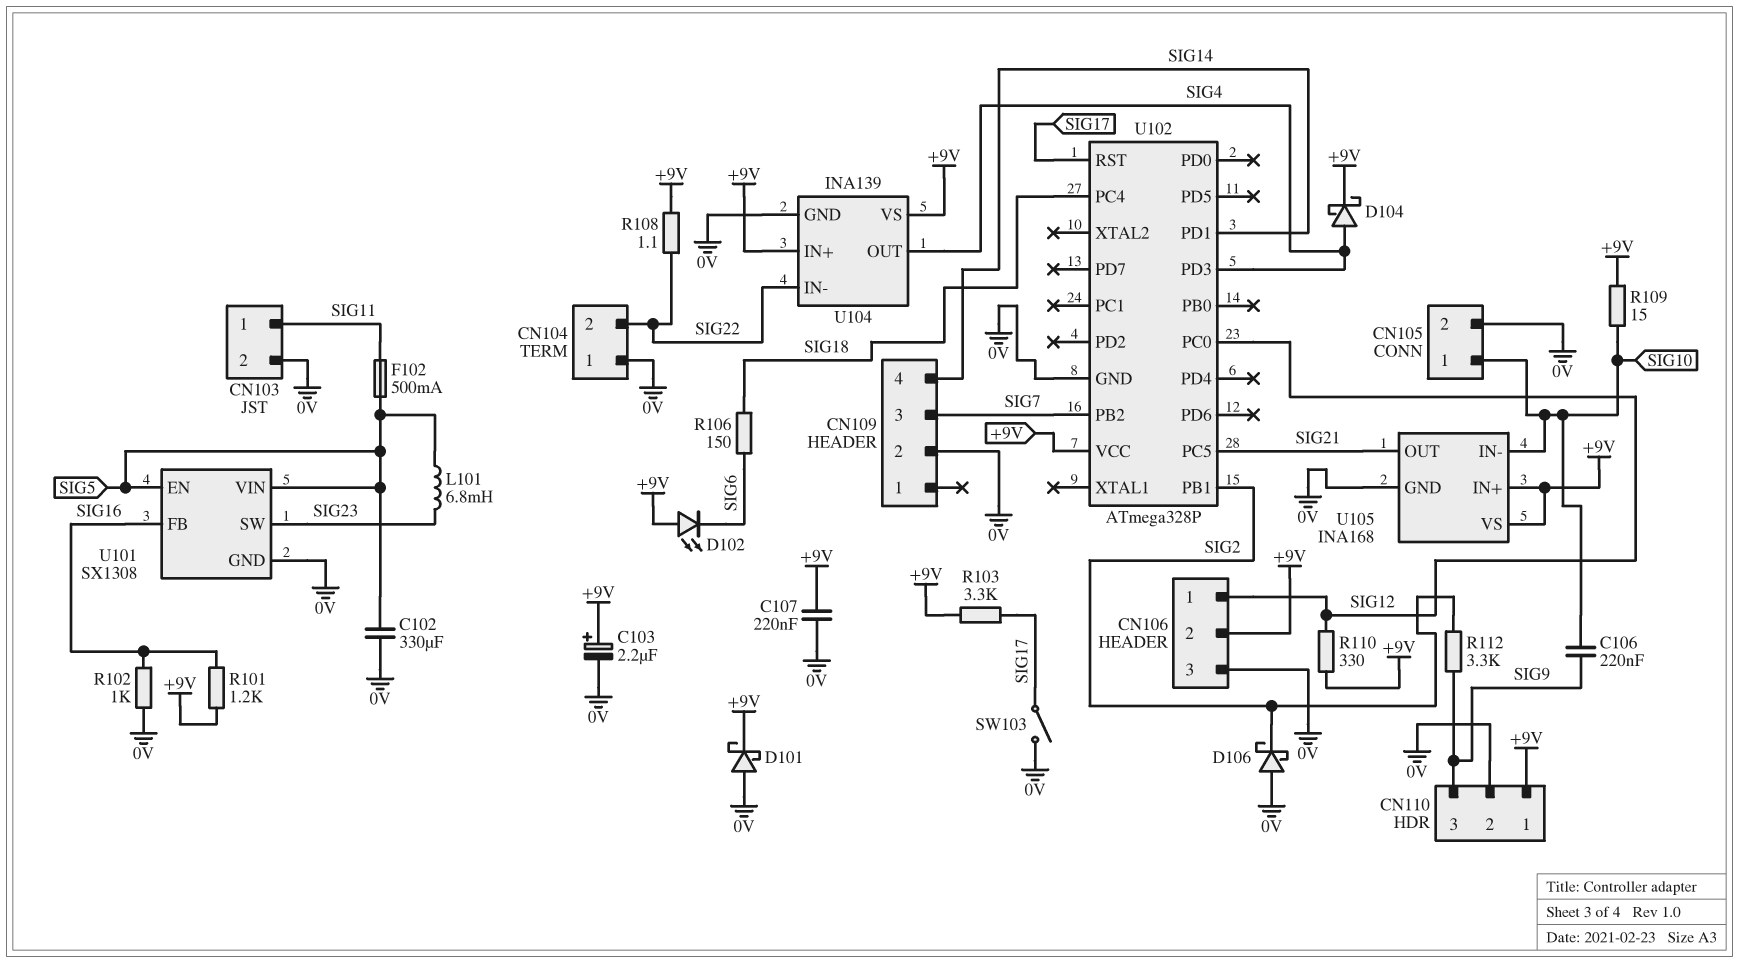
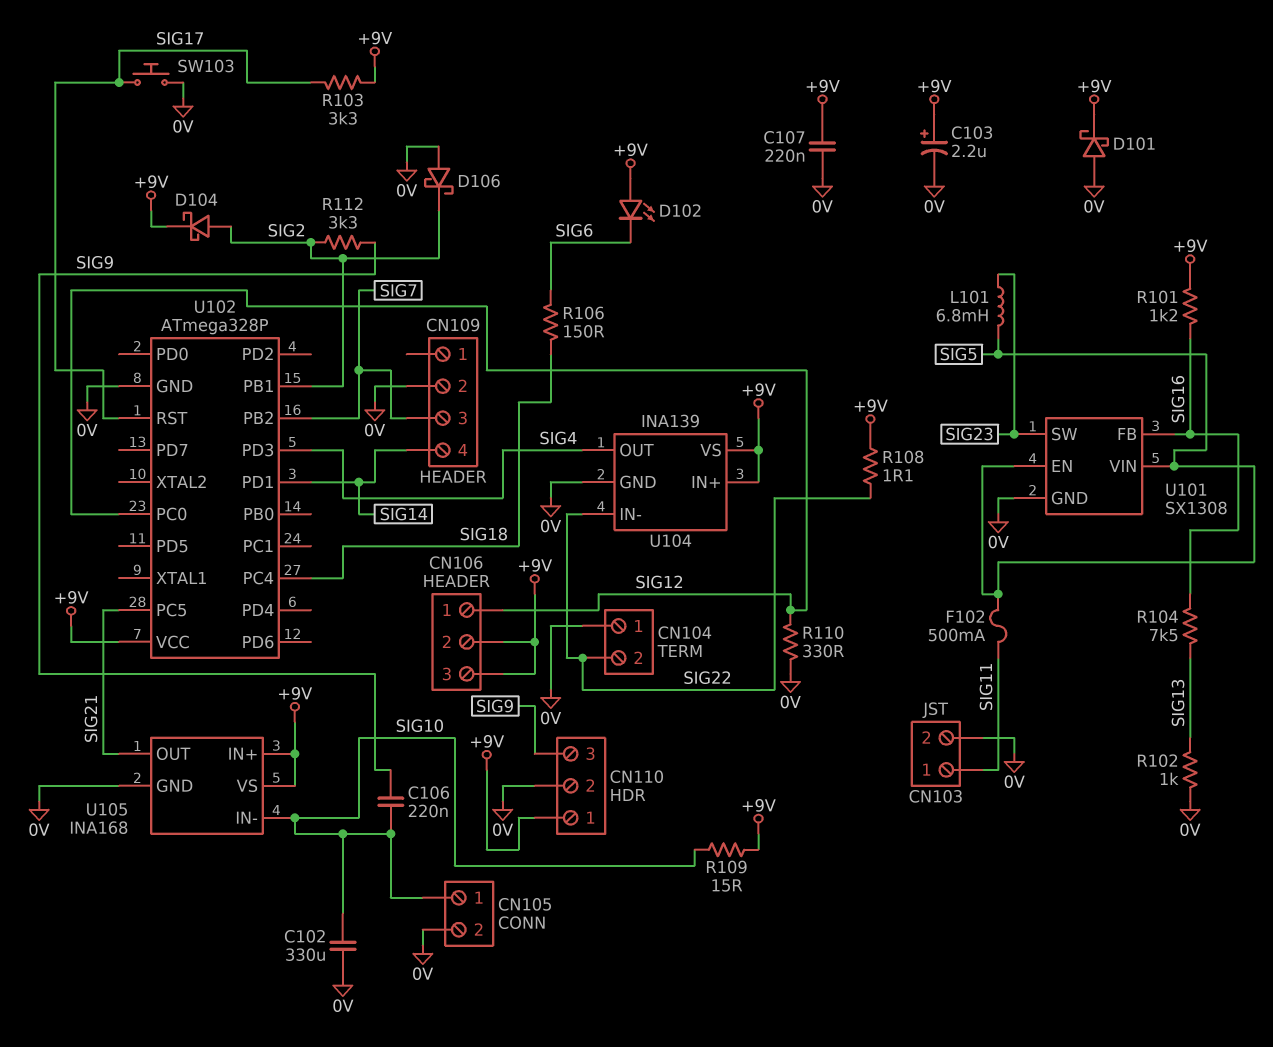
C102: 330uF (0V, SIG5) -> 330uF (0V, SIG10)
CN106 pin 3: 0V -> +9V
D104: schottky (A SIG4, K +9V) -> schottky (A SIG2, K +9V)
R102: 1k (0V, SIG16) -> 1k (0V, SIG13)
R104: none -> 7.5k (SIG13, SIG16)
R110: 330 (+9V, SIG12) -> 330 (0V, SIG12)
SW103: switch (0V, SIG17) -> button (0V, SIG17)

